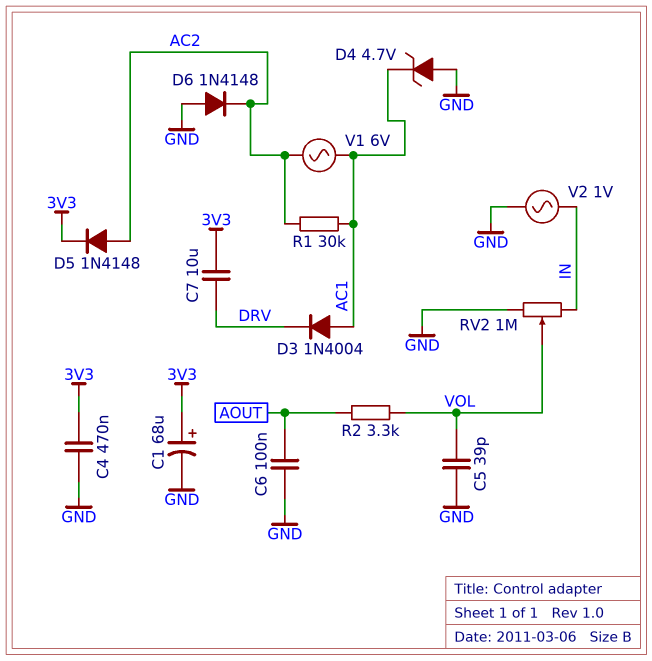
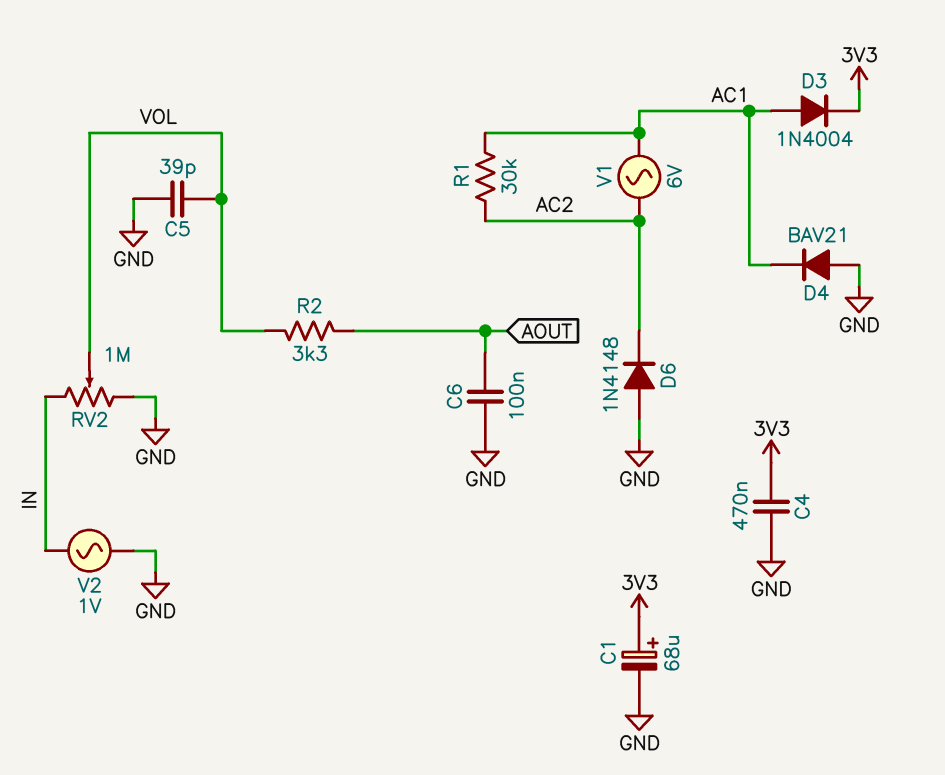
C7: 10uF (3V3, DRV) -> none
D3: diode 1N4004 (A AC1, K DRV) -> diode 1N4004 (A AC1, K 3V3)
D4: zener 4.7V (A GND, K AC1) -> diode BAV21 (A GND, K AC1)
D5: diode 1N4148 (A AC2, K 3V3) -> none

